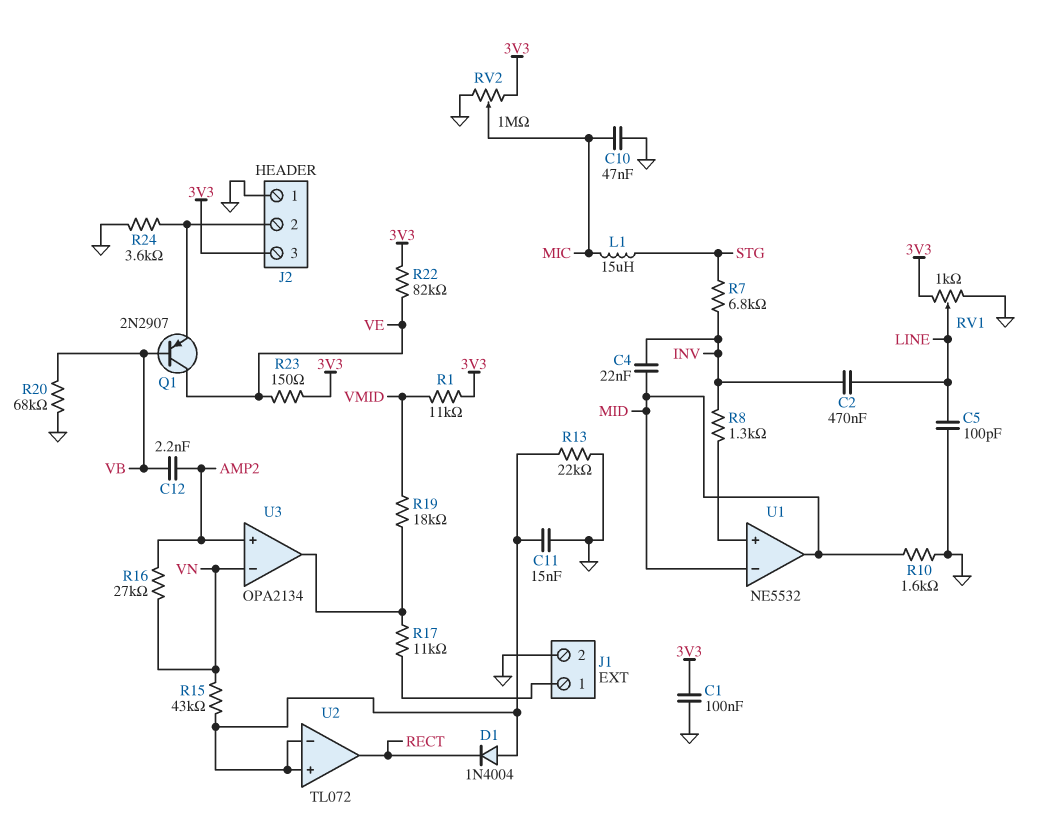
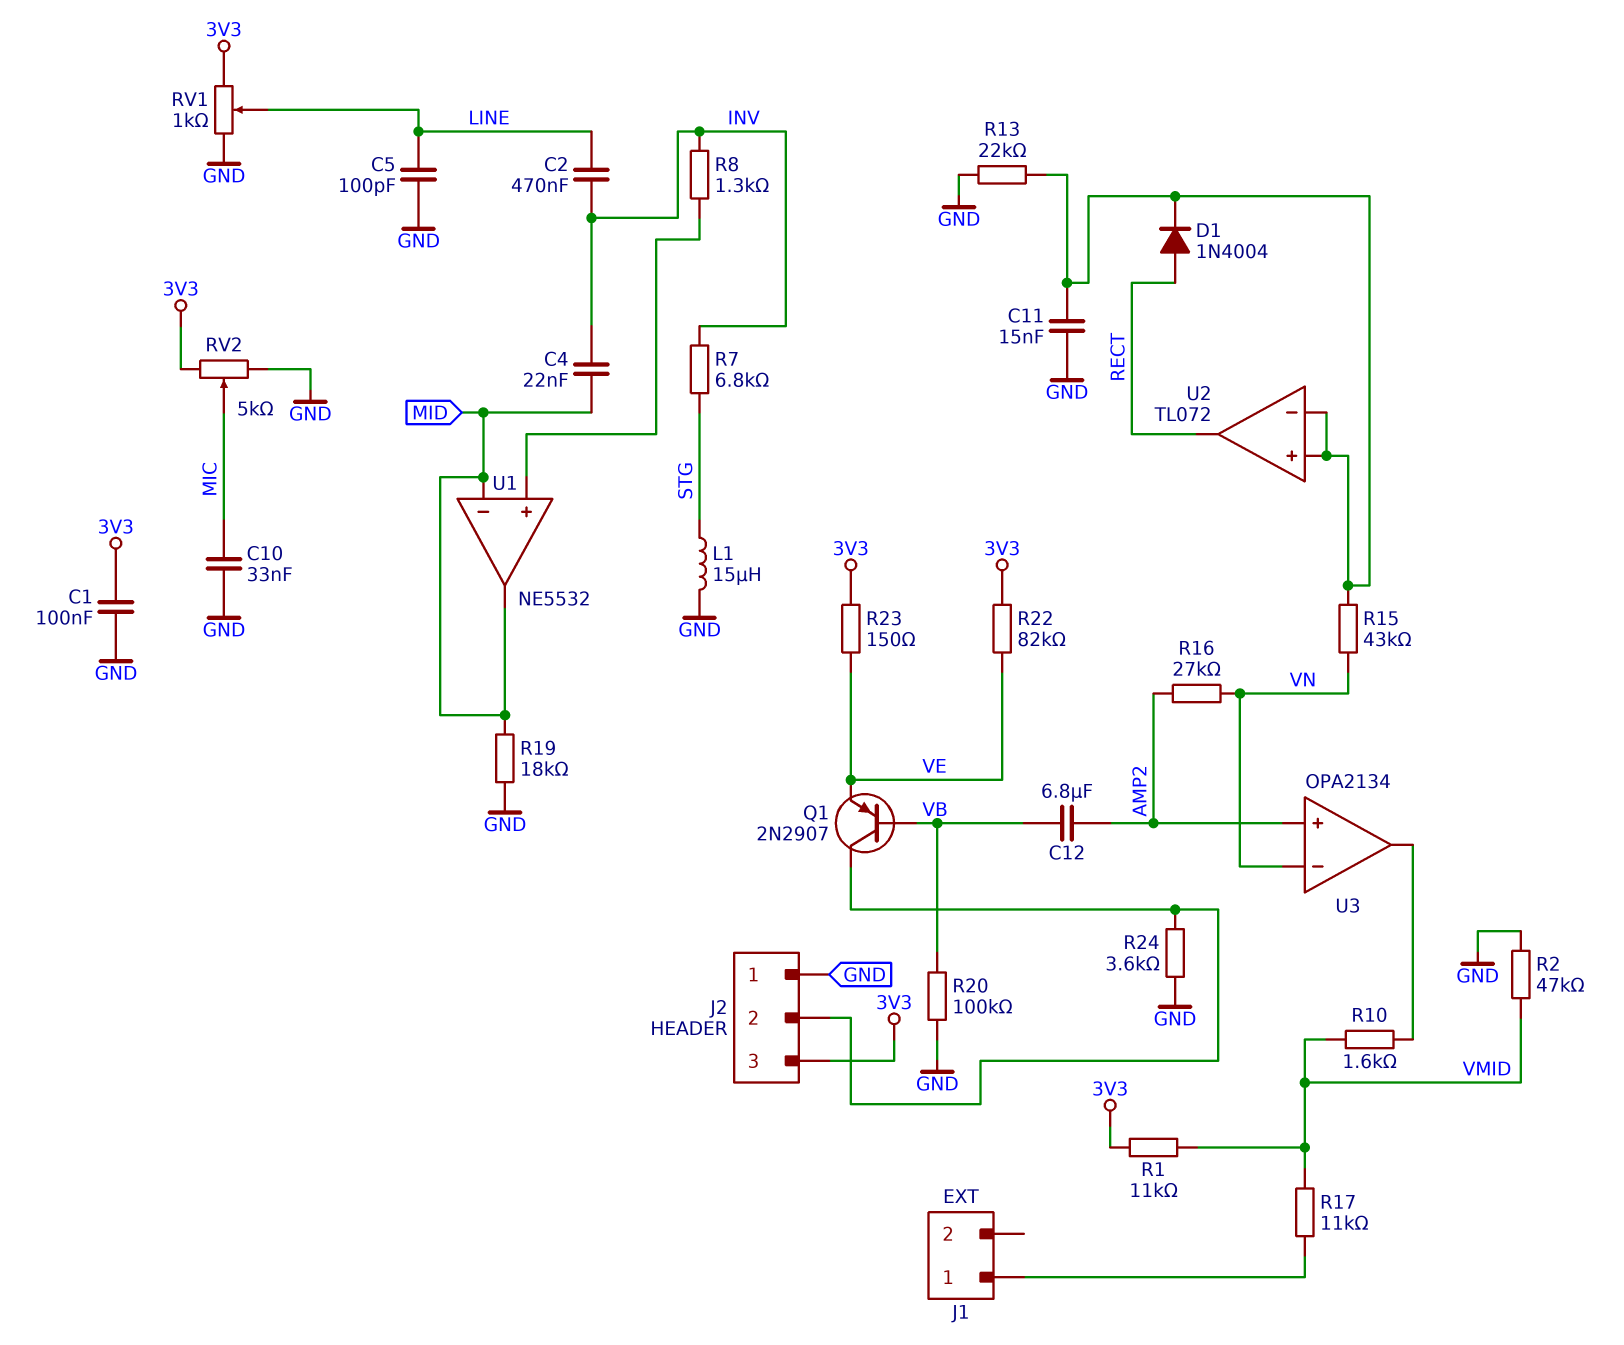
C10: 47nF (GND, MIC) -> 33nF (GND, MIC)
C12: 2.2nF (AMP2, VB) -> 6.8uF (AMP2, VB)
D1: diode 1N4004 (A U2/in+, K RECT) -> diode 1N4004 (A RECT, K U2/in+)
J1 pin 2: GND -> none
L1: 15uH (MIC, STG) -> 15uH (GND, STG)
Q1: PNP 2N2907 (B VB, C VE, E J2/2) -> PNP 2N2907 (B VB, C J2/2, E VE)
R2: none -> 47k (GND, VMID)
R10: 1.6k (GND, MID) -> 1.6k (U3/out, VMID)
R17: 11k (J1/1, U3/out) -> 11k (J1/1, VMID)
R19: 18k (U3/out, VMID) -> 18k (GND, MID)
R20: 68k (GND, VB) -> 100k (GND, VB)
RV2: 1M (3V3, GND, wiper MIC) -> 5k (3V3, GND, wiper MIC)

